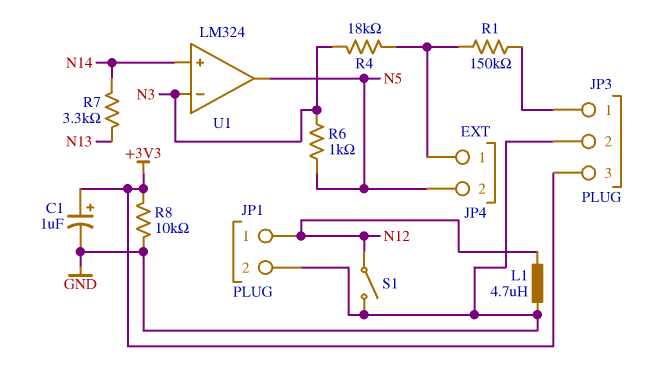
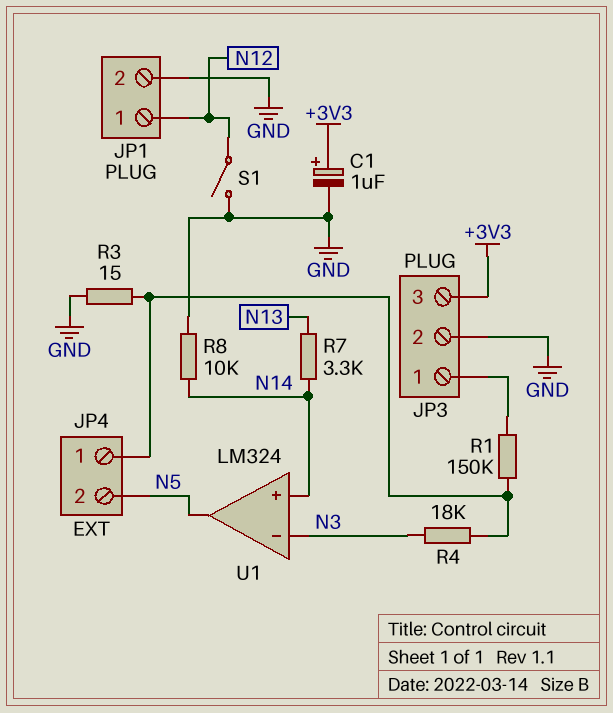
L1: 4.7uH (GND, N12) -> none
R3: none -> 15 (GND, JP4/1)
R6: 1k (N3, N5) -> none
R8: 10k (+3V3, GND) -> 10k (GND, N14)

